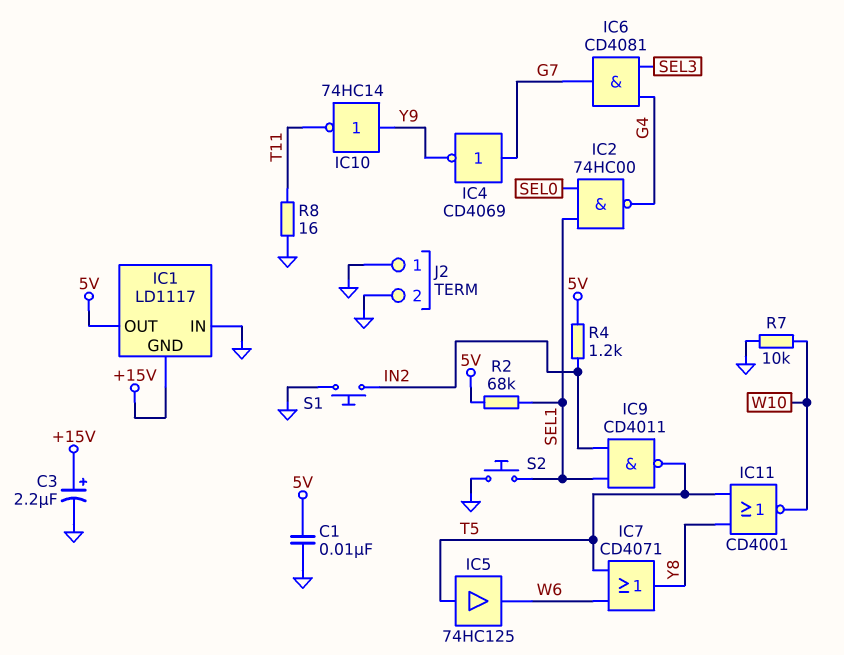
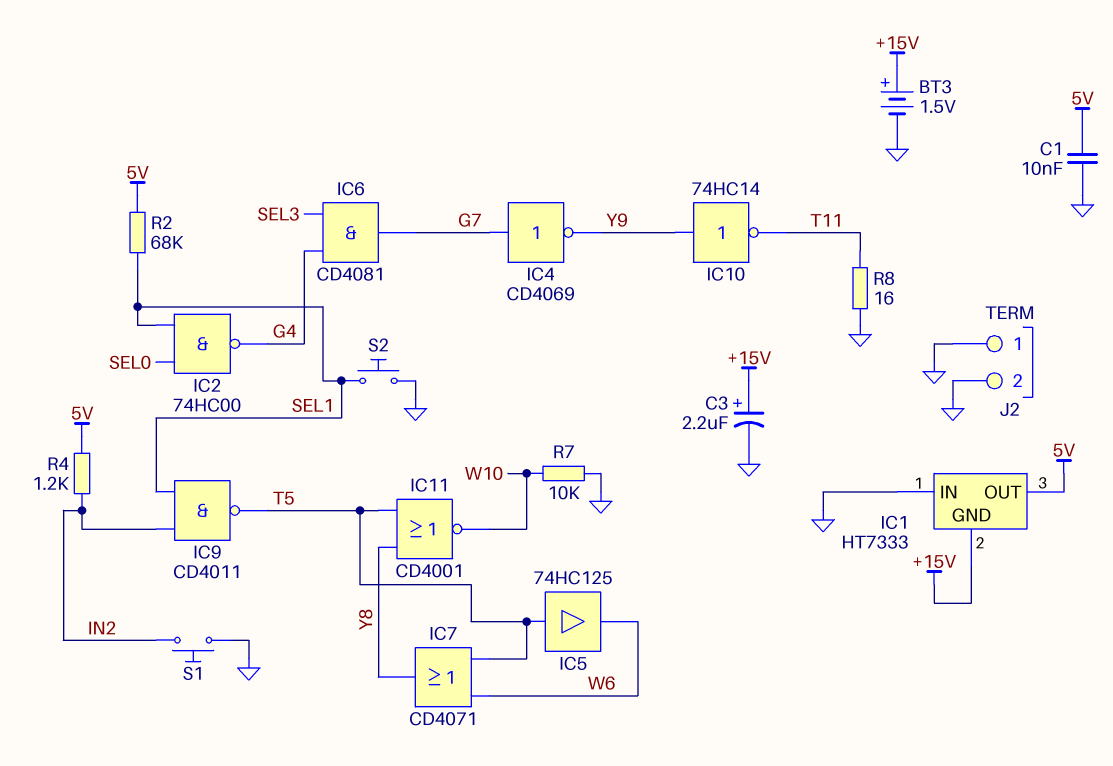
BT3: none -> 1.5V (plus +15V, minus GND)
IC1: LD1117 -> HT7333

